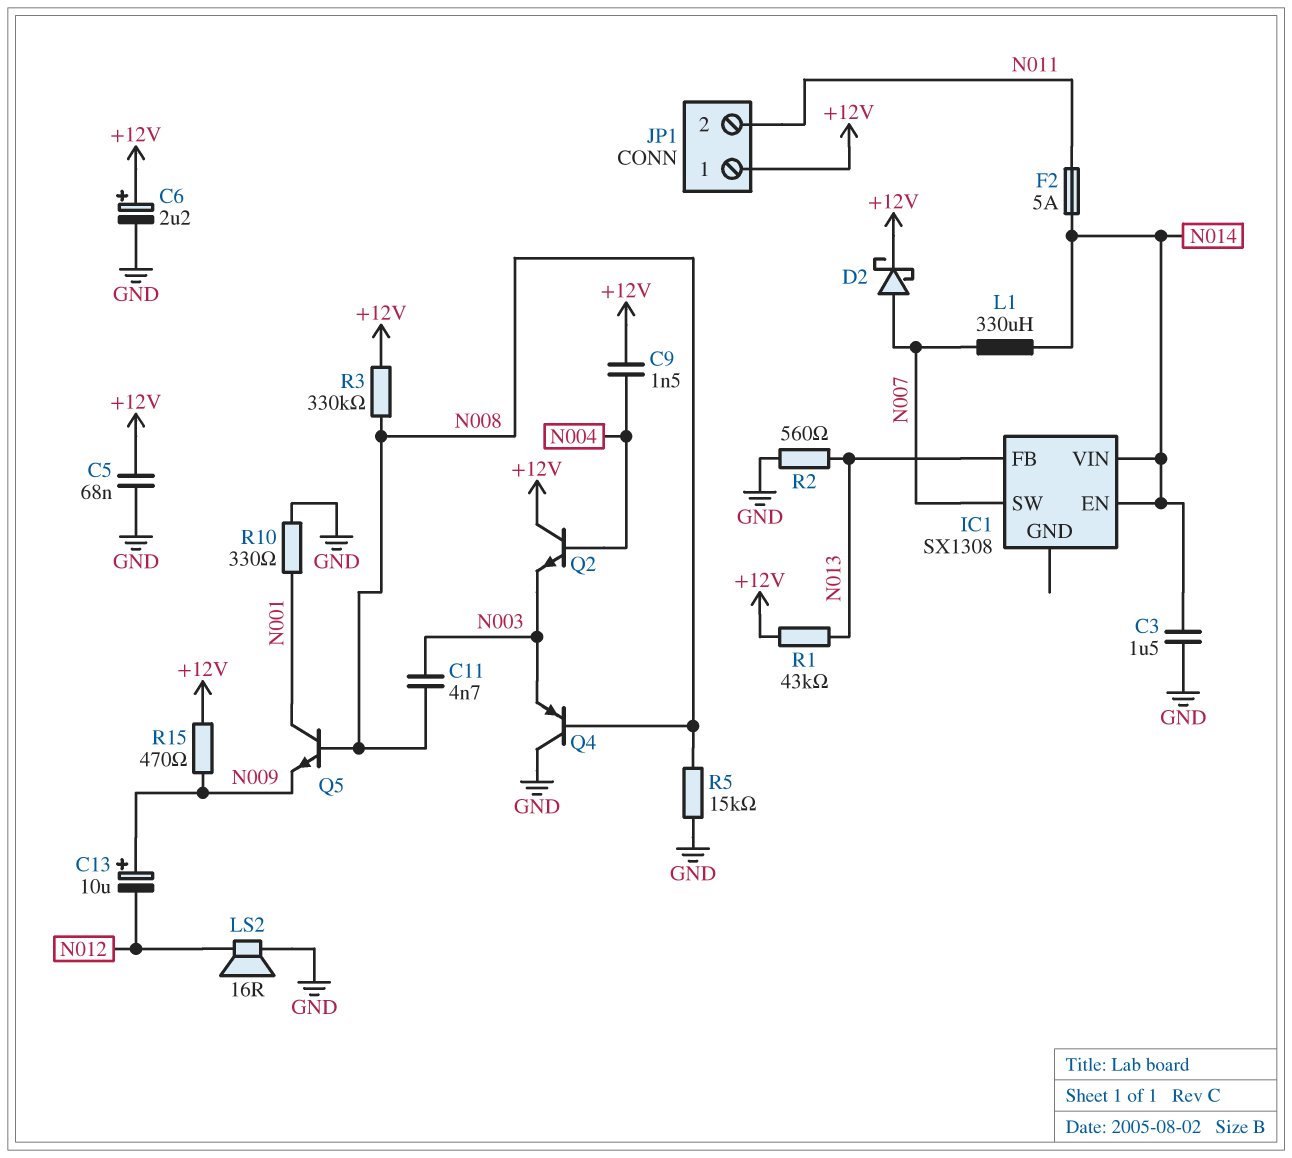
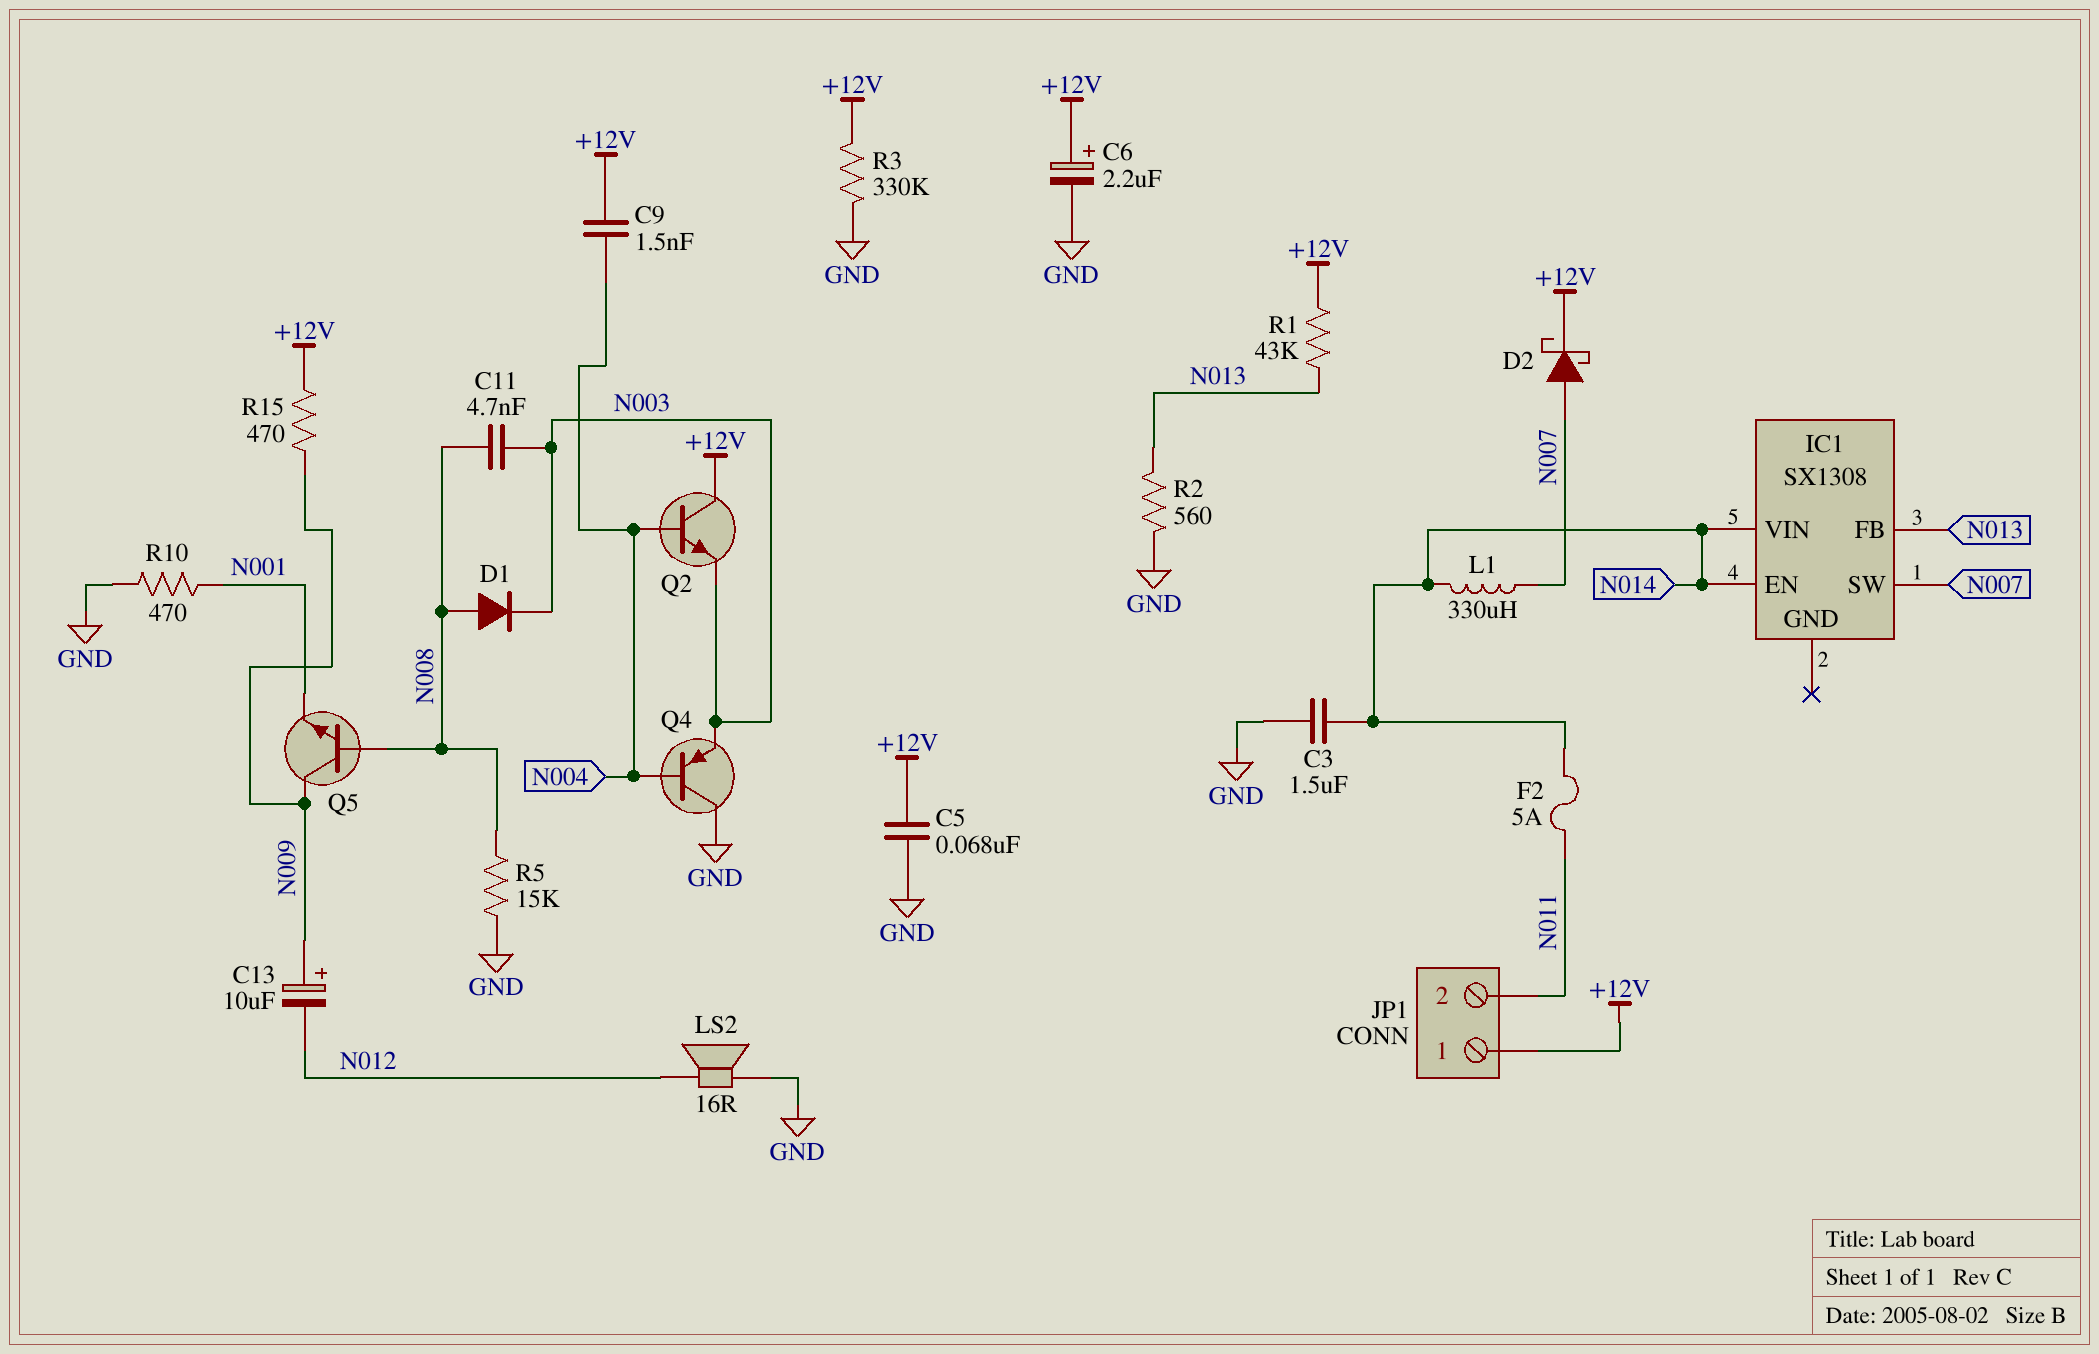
D1: none -> diode (A N008, K N003)
Q4: PNP (B N008, C GND, E N003) -> PNP (B N004, C GND, E N003)
Q5: NPN (B N008, C N001, E N009) -> NPN (B N008, C N009, E N001)
R3: 330k (+12V, N008) -> 330k (+12V, GND)
R10: 330 (GND, N001) -> 470 (GND, N001)

